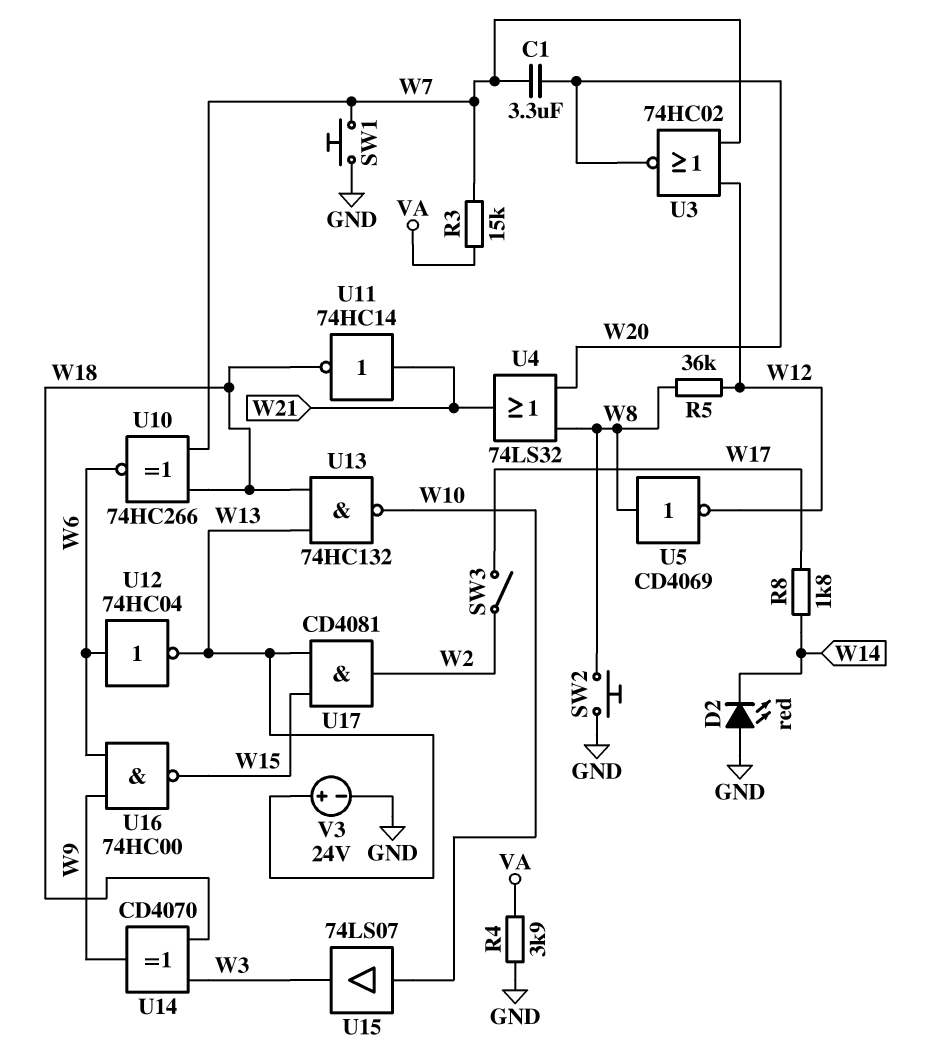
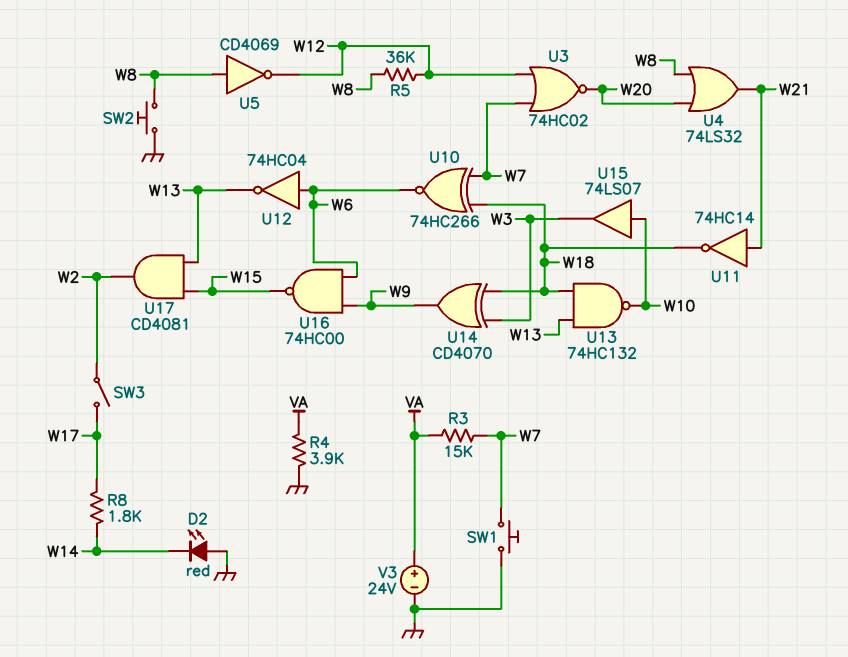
C1: 3.3uF (W7, W20) -> none
V3: 24V (plus W13, minus GND) -> 24V (plus VA, minus GND)

